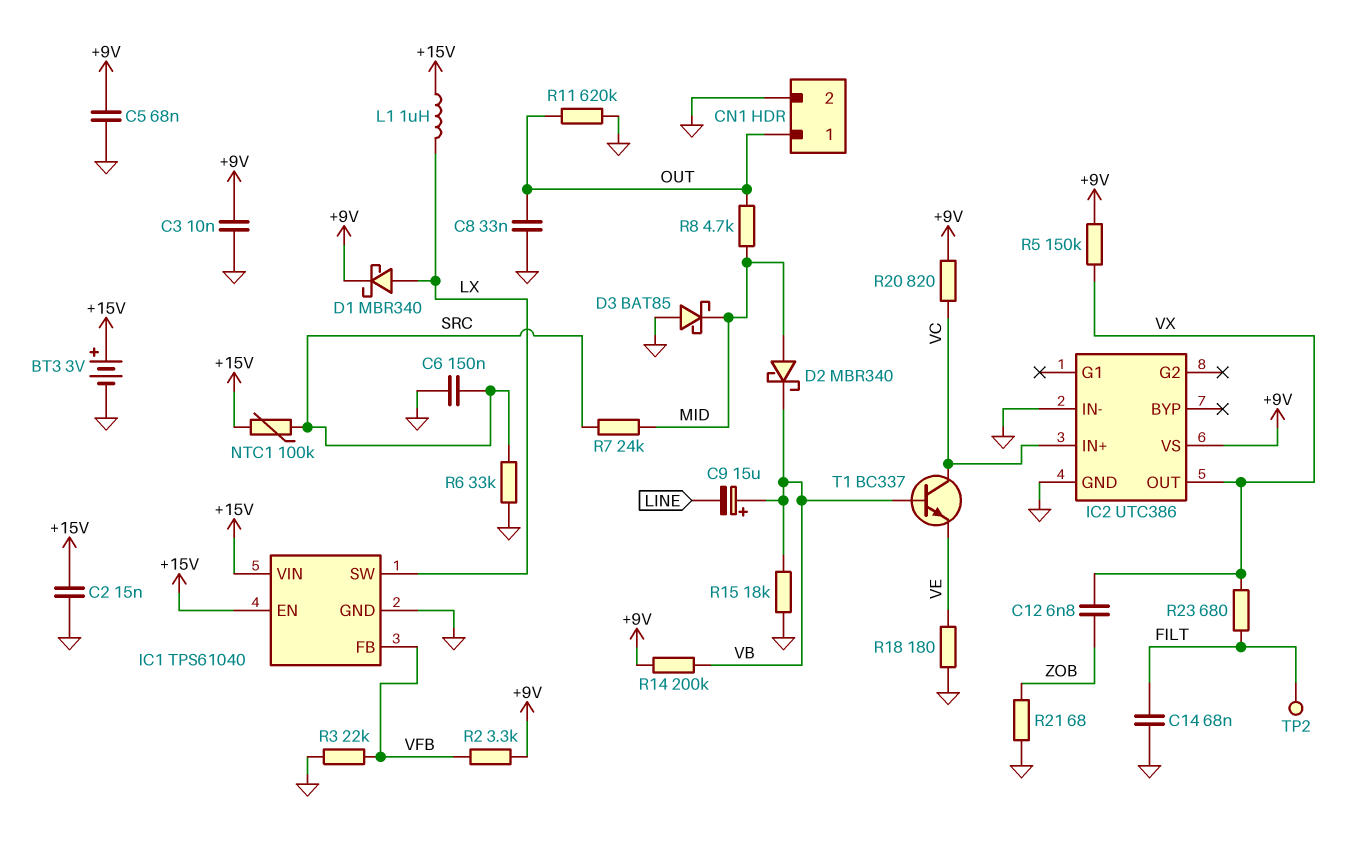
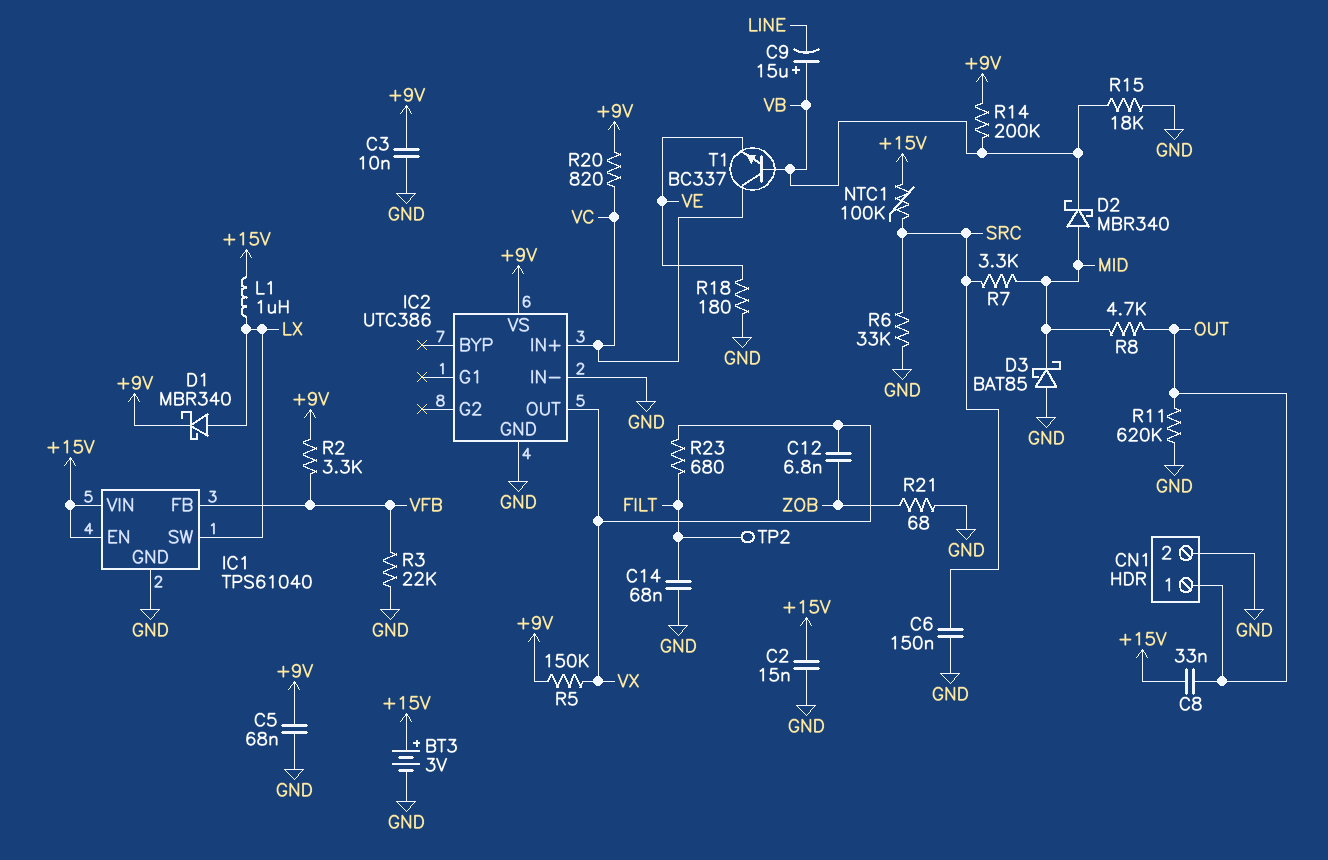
C8: 33nF (GND, OUT) -> 33nF (+15V, OUT)
R7: 24k (MID, SRC) -> 3.3k (MID, SRC)

